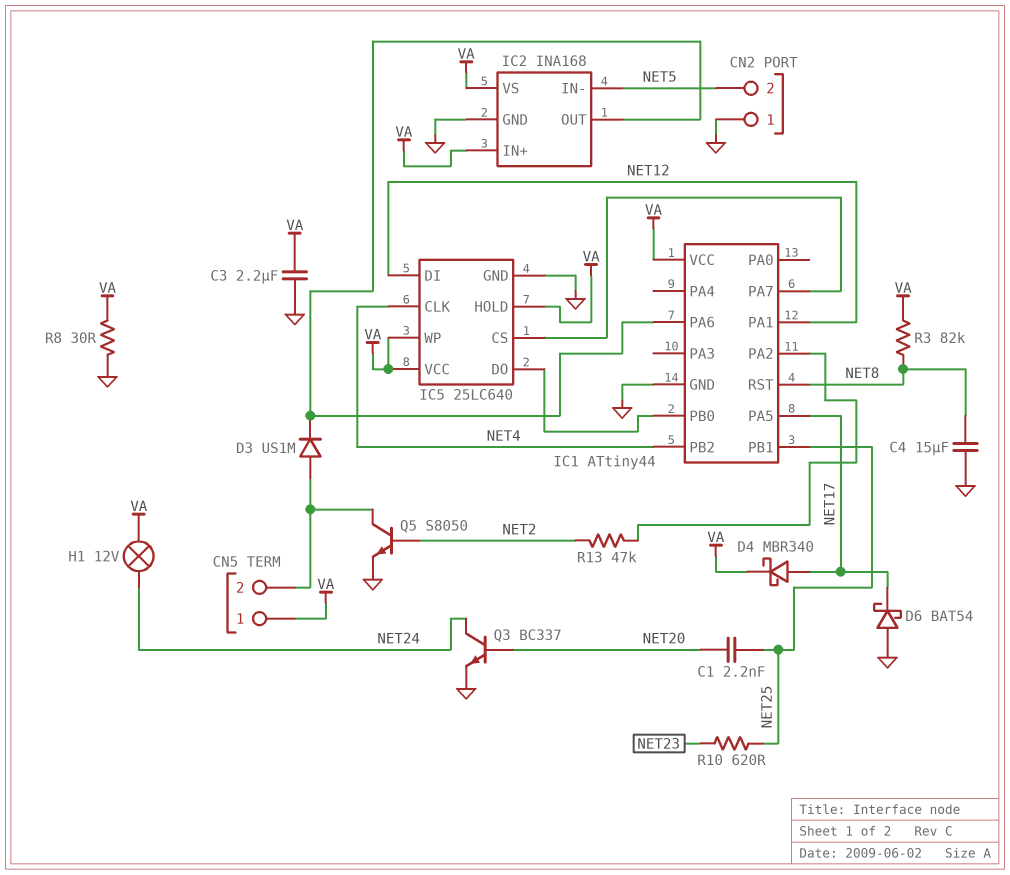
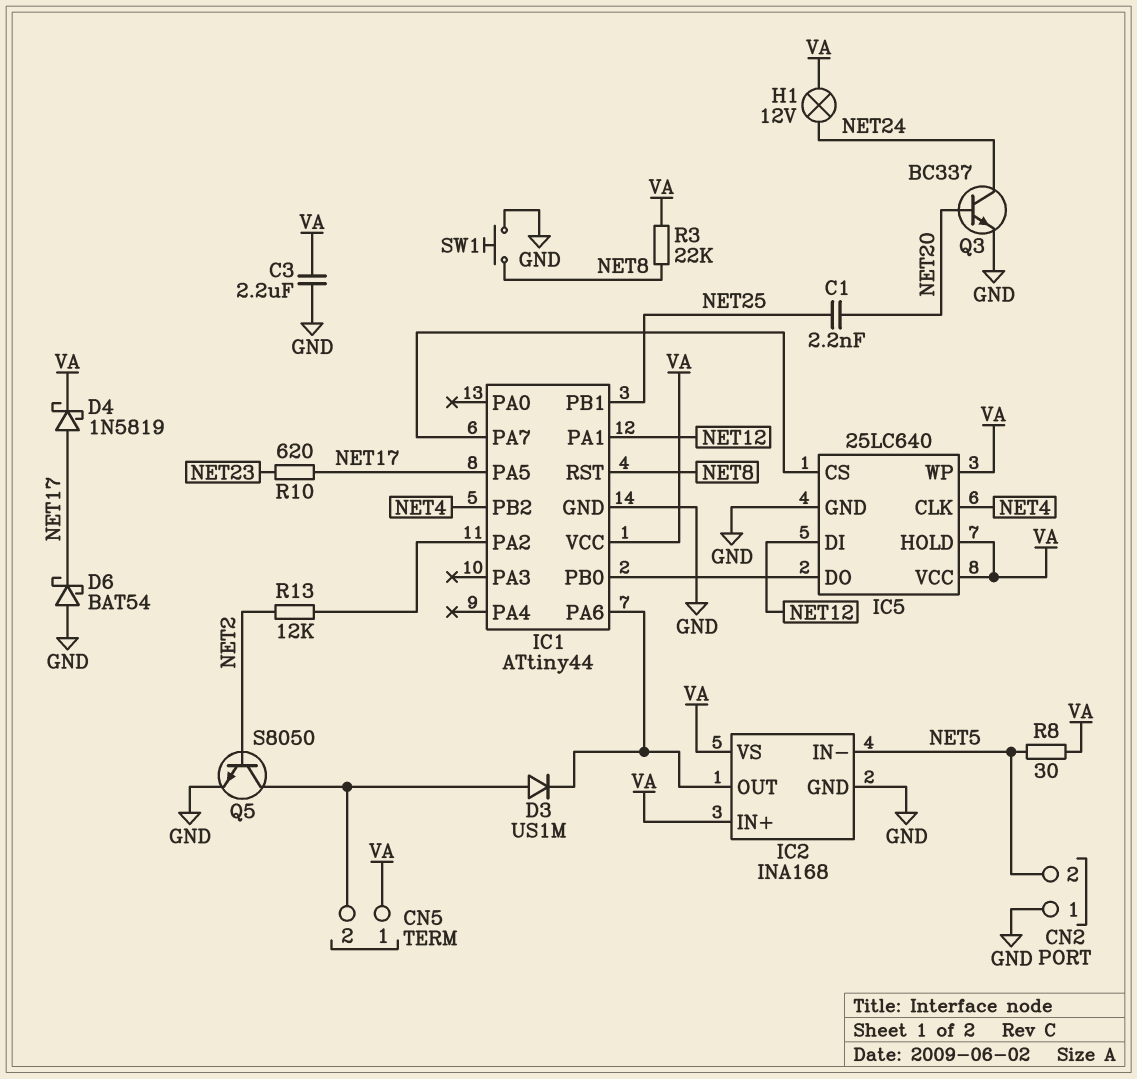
C4: 15uF (GND, NET8) -> none
D4: schottky MBR340 (A NET17, K VA) -> schottky 1N5819 (A NET17, K VA)
R3: 82k (NET8, VA) -> 22k (NET8, VA)
R8: 30 (GND, VA) -> 30 (NET5, VA)
R10: 620 (NET23, NET25) -> 620 (NET17, NET23)
R13: 47k (IC1/PA2, NET2) -> 12k (IC1/PA2, NET2)
SW1: none -> button (GND, NET8)

